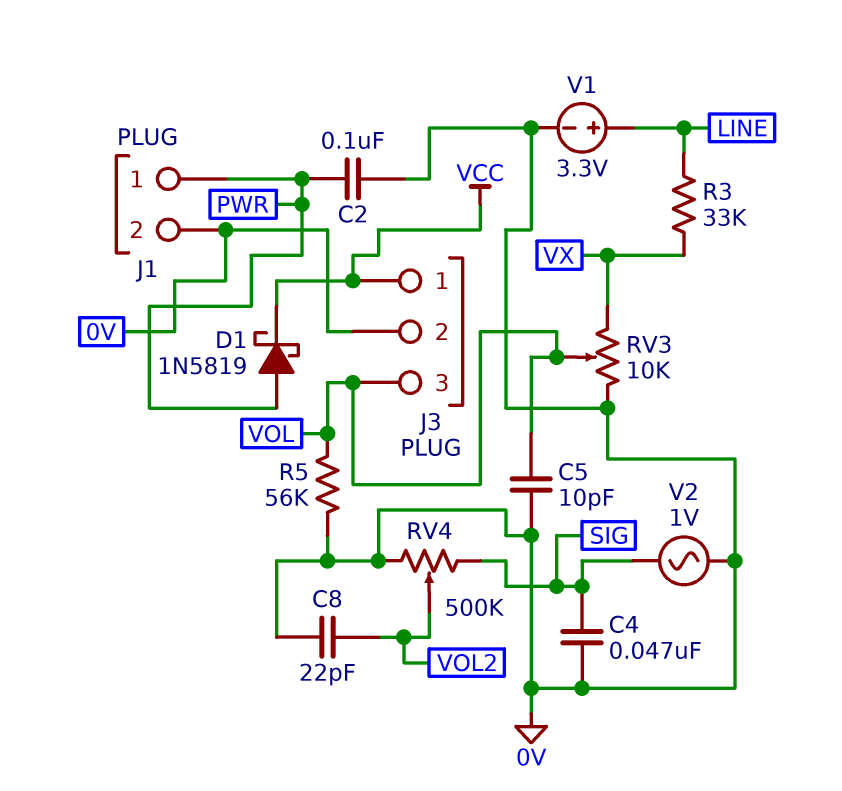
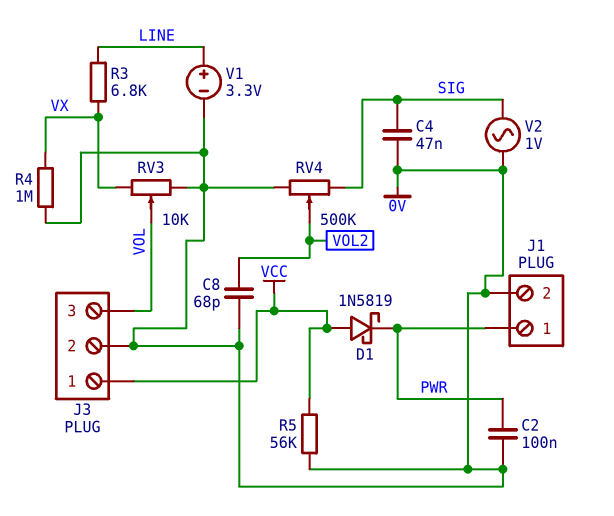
C5: 10pF (0V, VOL) -> none
C8: 22pF (0V, VOL2) -> 68pF (0V, VOL2)
D1: schottky 1N5819 (A PWR, K VCC) -> schottky 1N5819 (A VCC, K PWR)
R3: 33k (LINE, VX) -> 6.8k (LINE, VX)
R4: none -> 1M (0V, VX)
R5: 56k (0V, VOL) -> 56k (0V, VCC)

